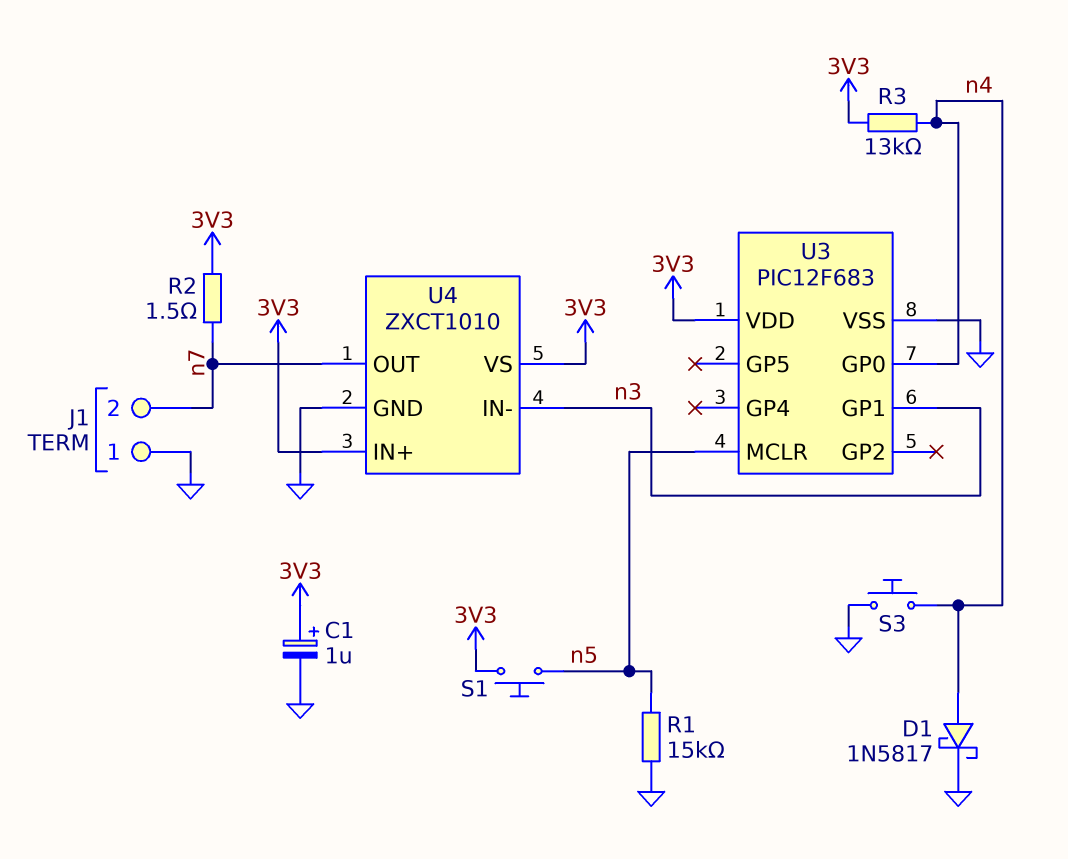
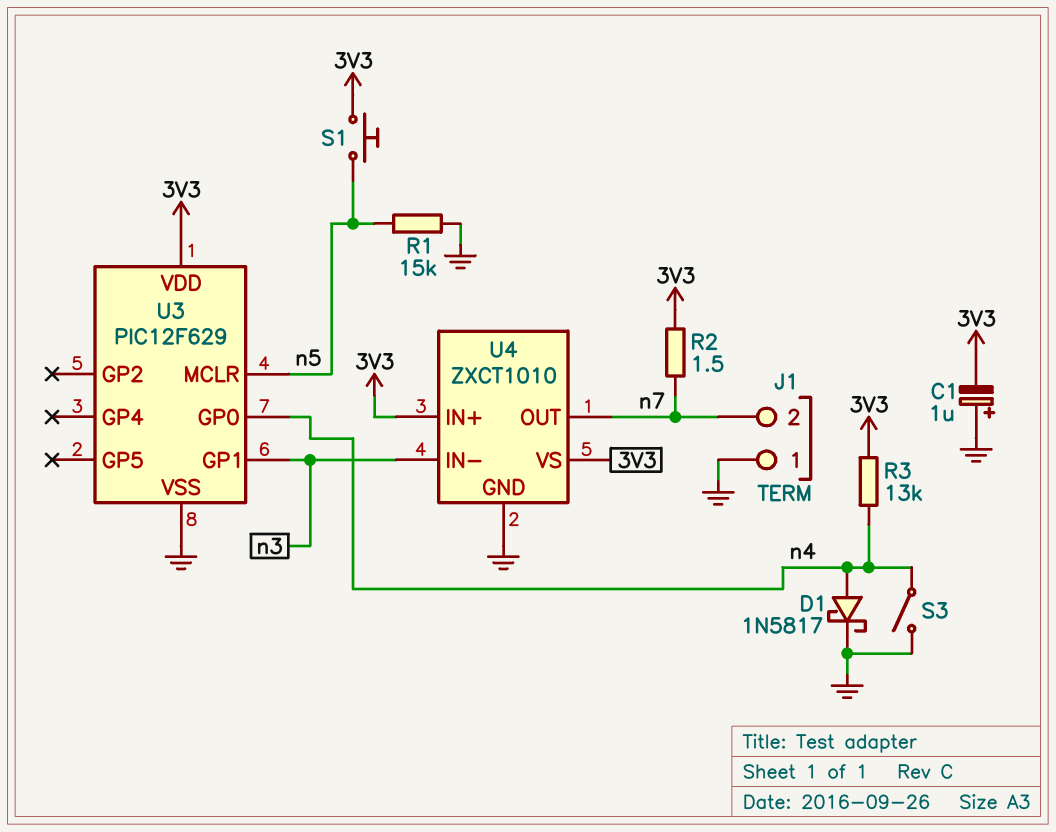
C1: 1uF (plus 3V3, minus GND) -> 1uF (plus GND, minus 3V3)
S3: button (GND, n4) -> switch (GND, n4)
U3: PIC12F683 -> PIC12F629

